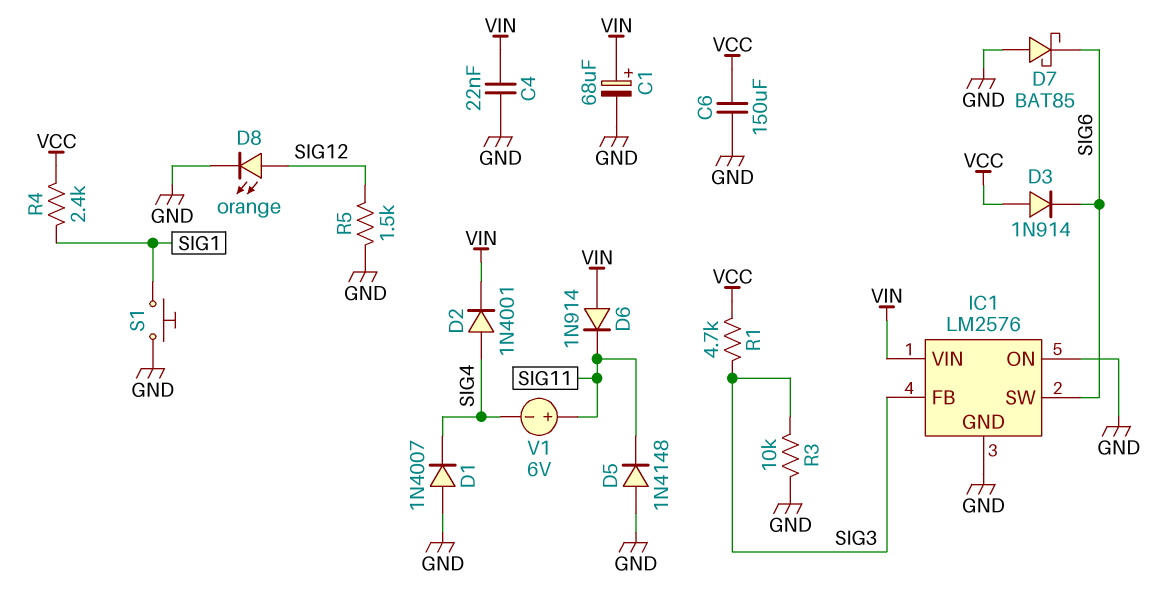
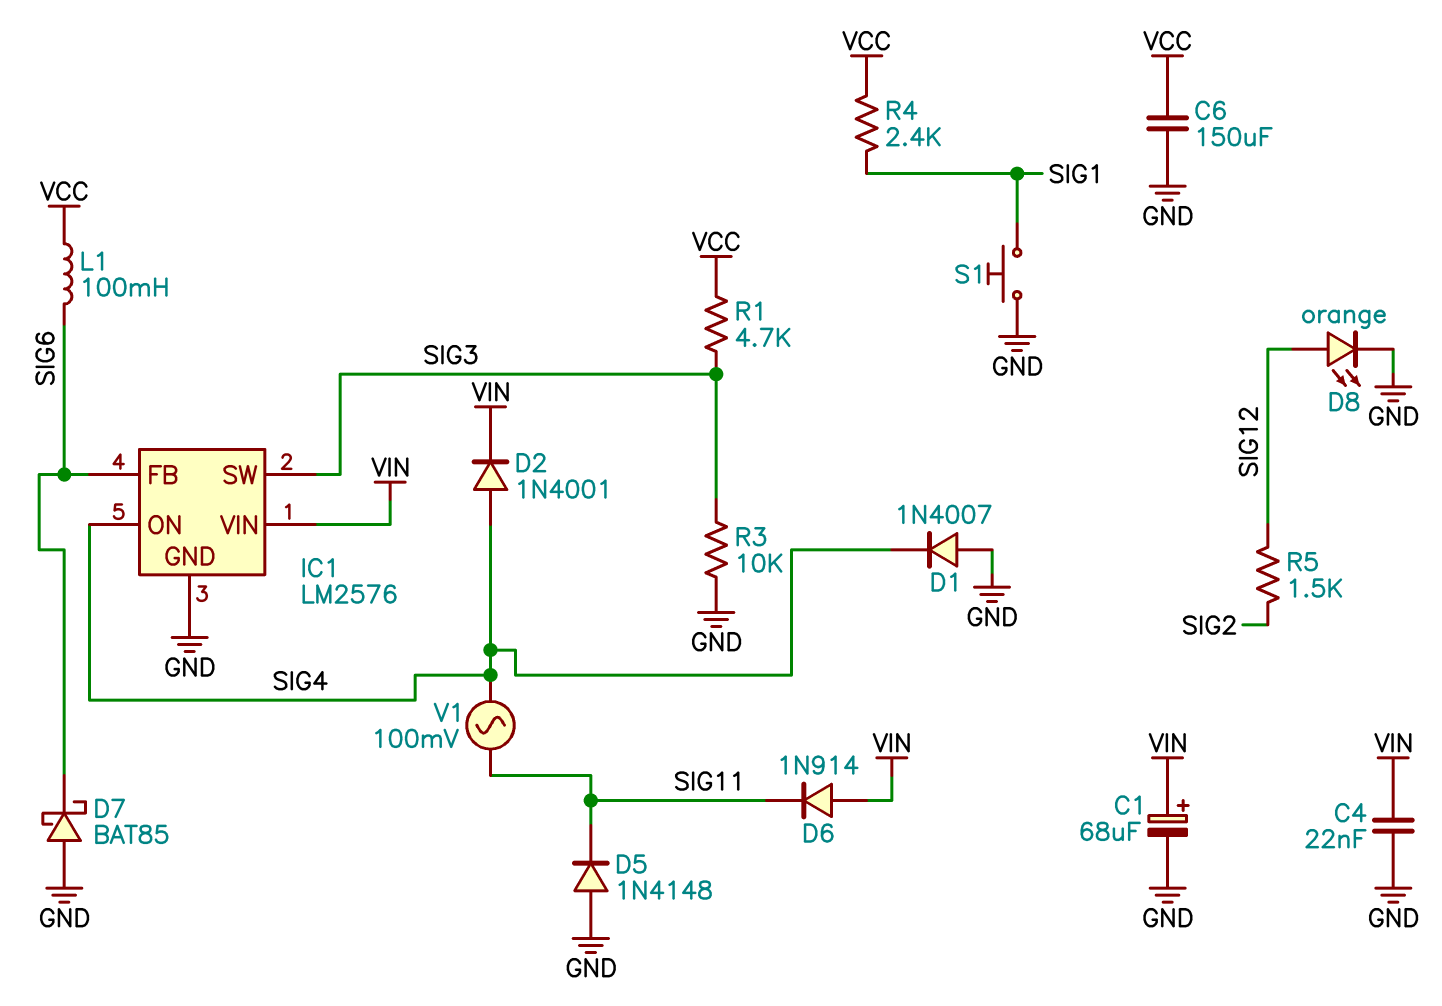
D3: diode 1N914 (A VCC, K SIG6) -> none
IC1 pin FB: SIG3 -> SIG6
IC1 pin ON: GND -> SIG4
IC1 pin SW: SIG6 -> SIG3
L1: none -> 100mH (SIG6, VCC)
R5: 1.5k (GND, SIG12) -> 1.5k (SIG2, SIG12)
V1: 6V (plus SIG11, minus SIG4) -> AC 100mV (SIG4, SIG11)

